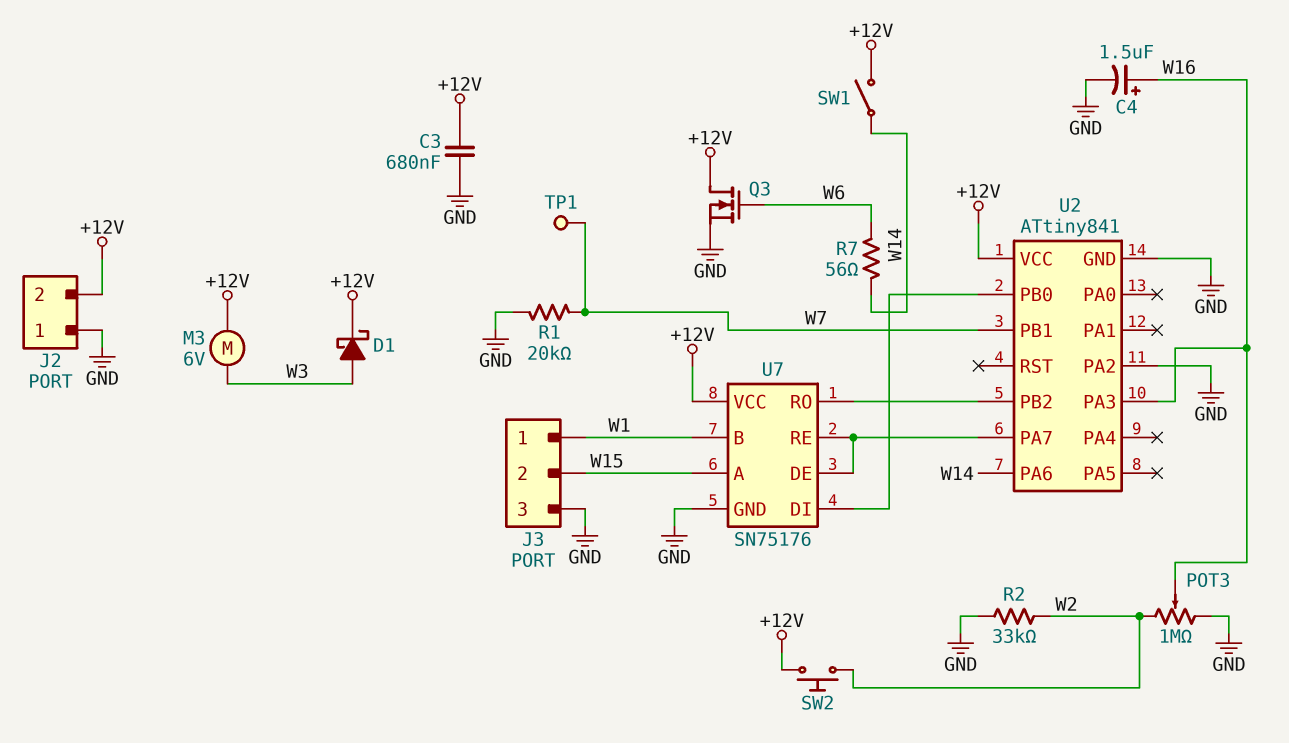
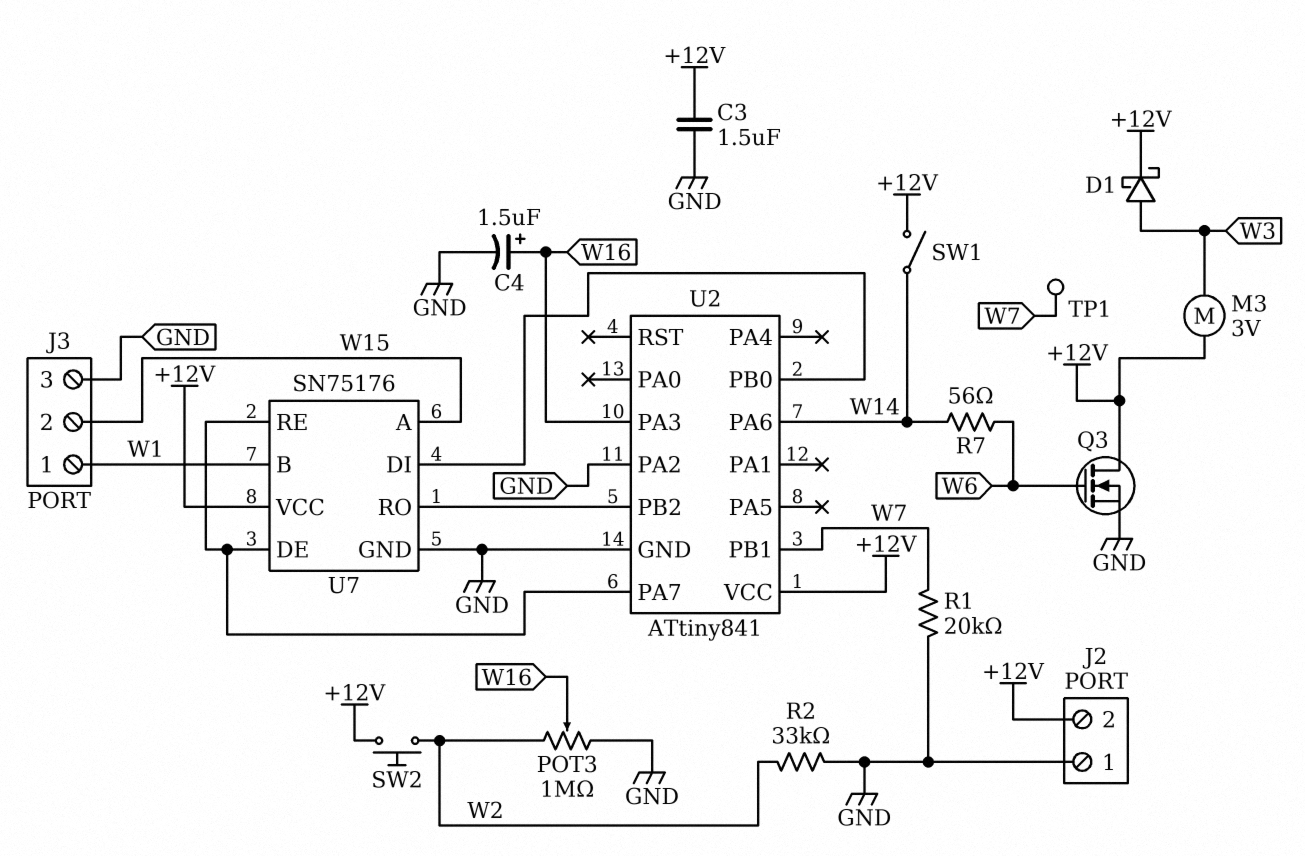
C3: 680nF (+12V, GND) -> 1.5uF (+12V, GND)
M3: motor 6V (+12V, W3) -> motor 3V (+12V, W3)

